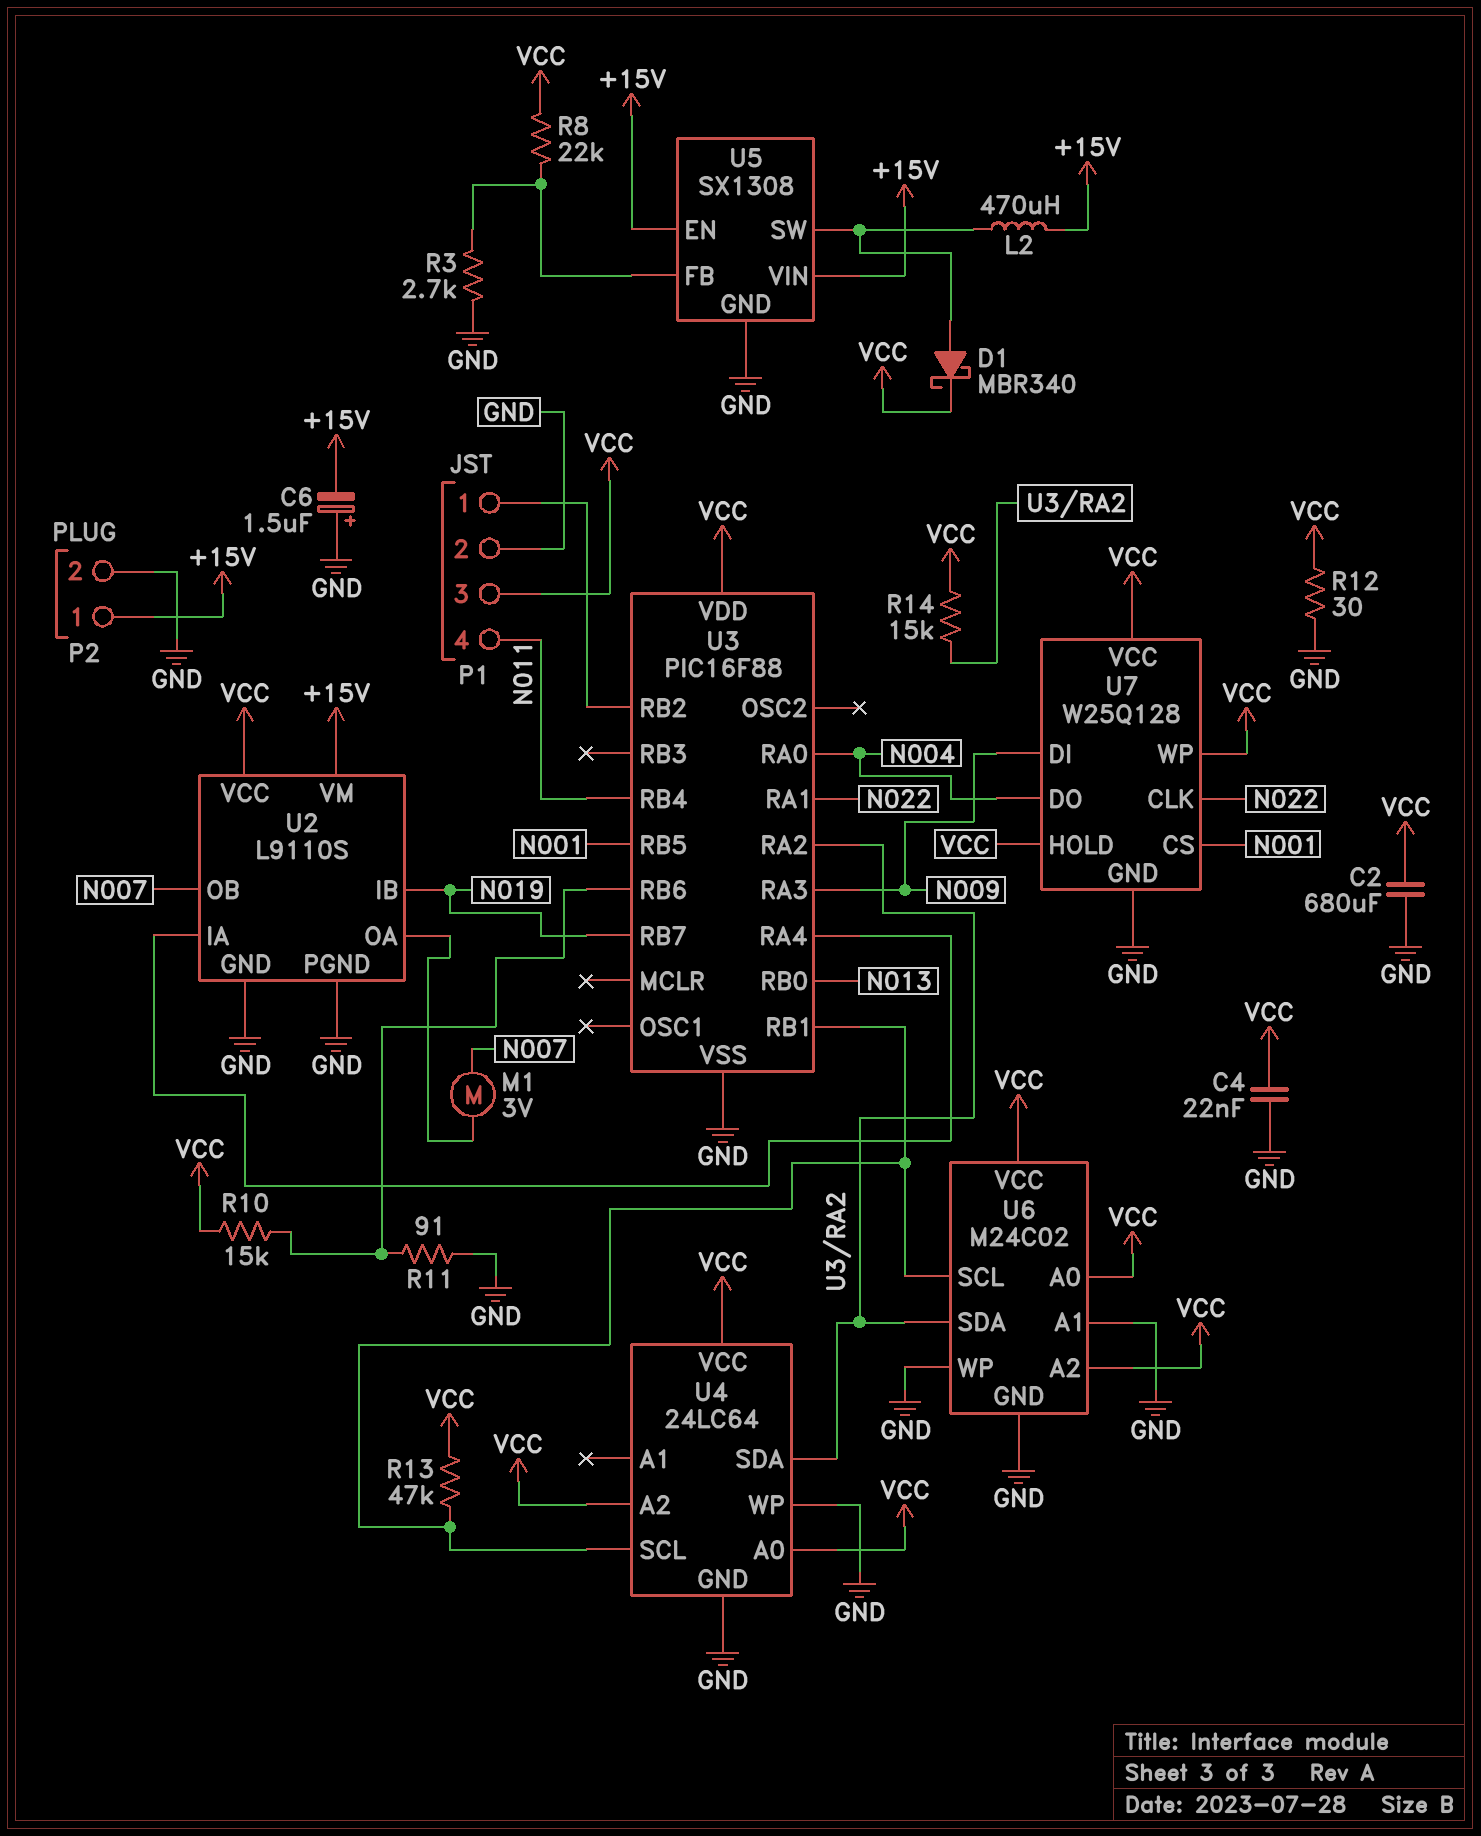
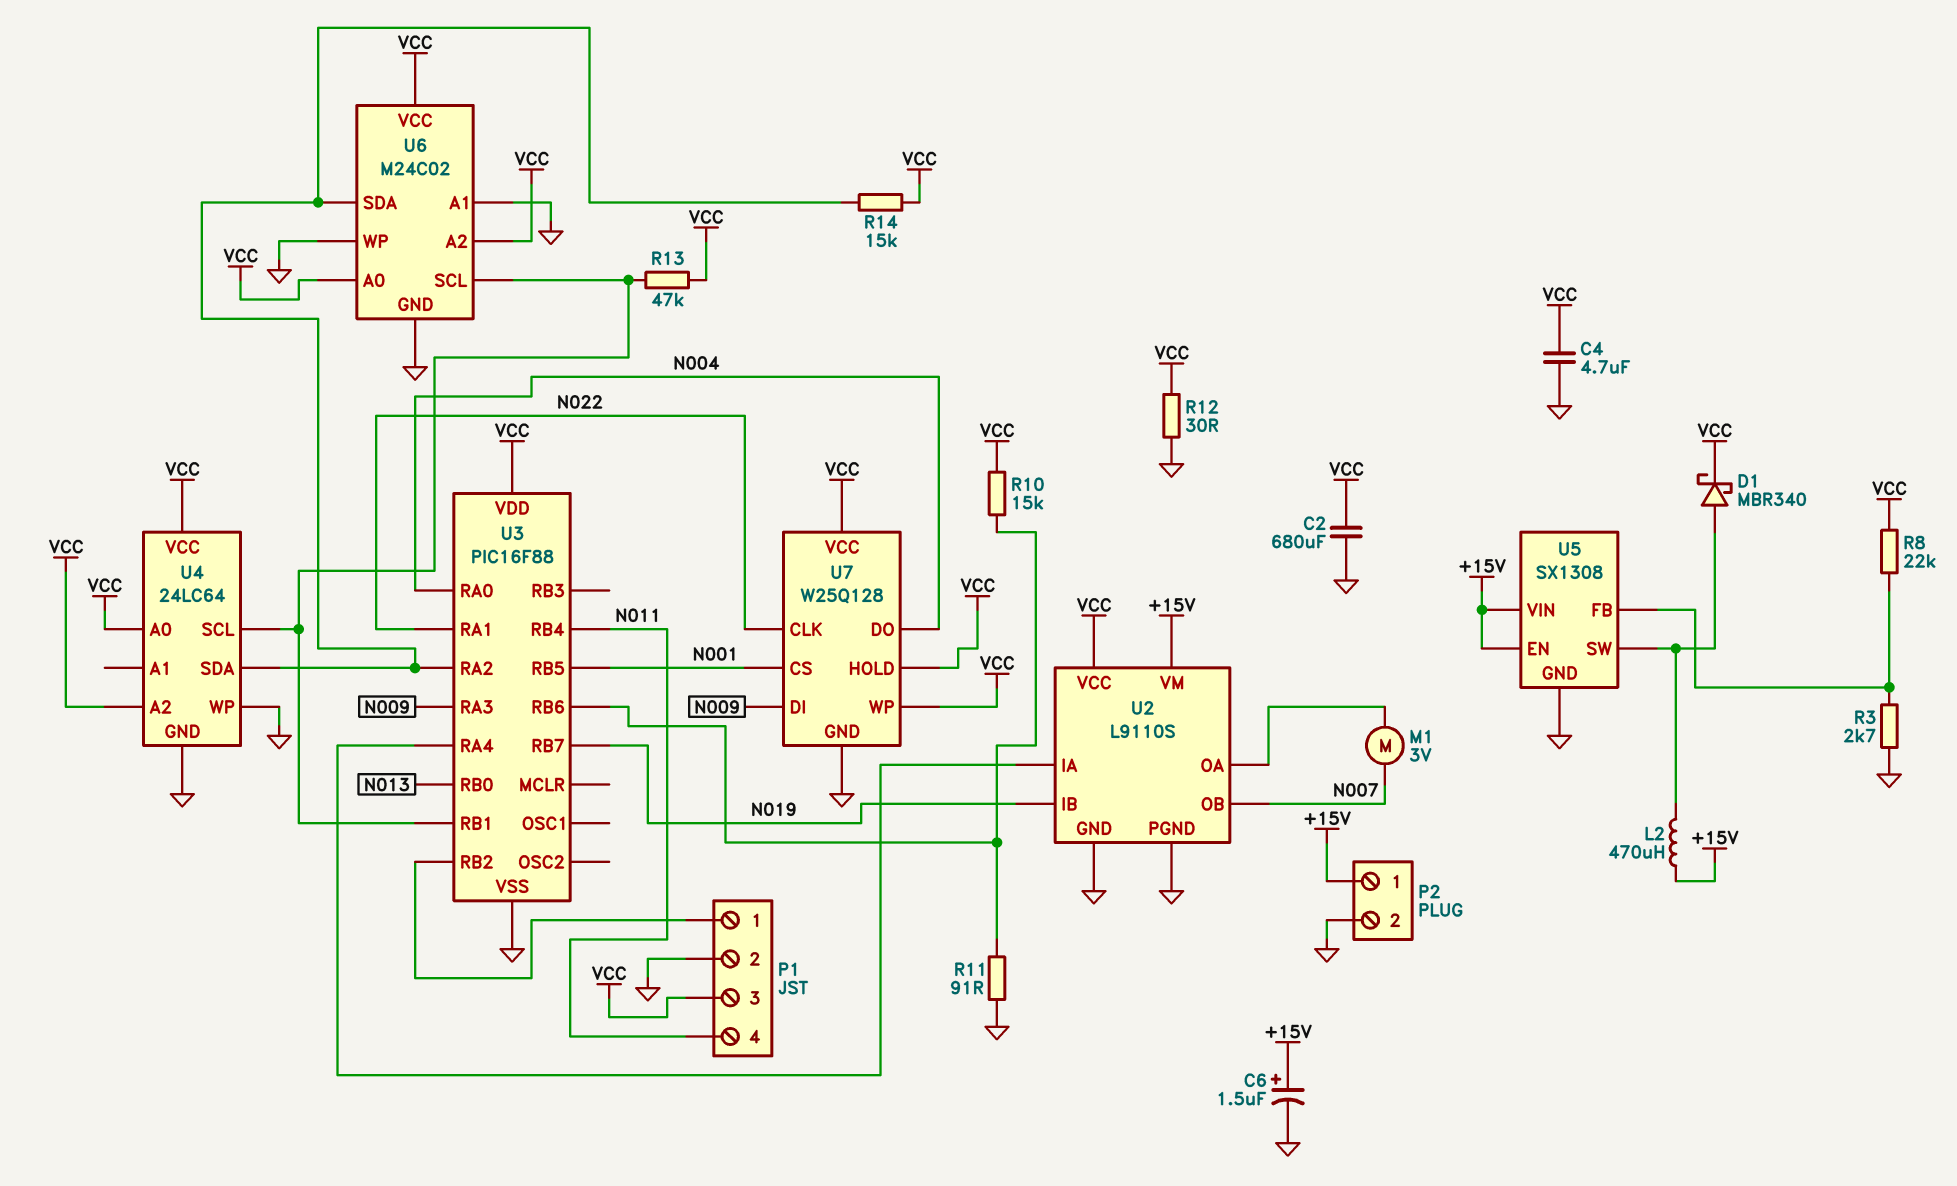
C4: 22nF (GND, VCC) -> 4.7uF (GND, VCC)
C6: 1.5uF (plus GND, minus +15V) -> 1.5uF (plus +15V, minus GND)

